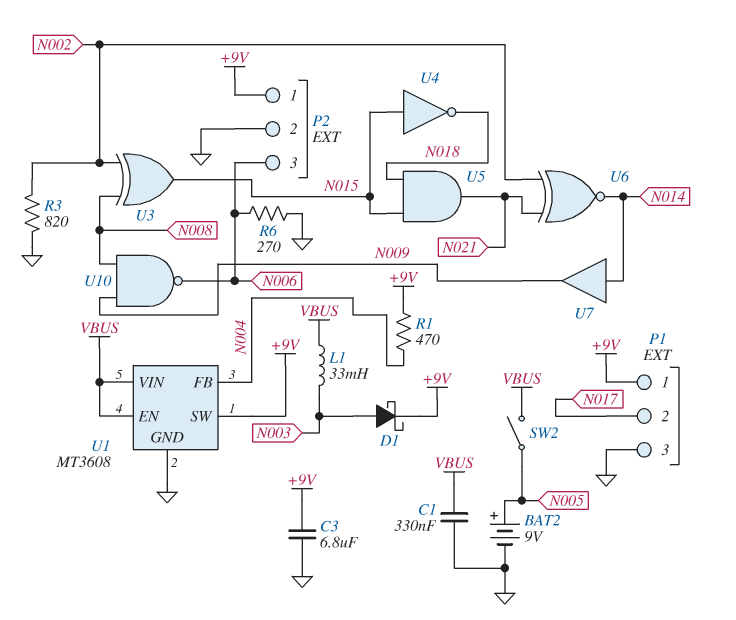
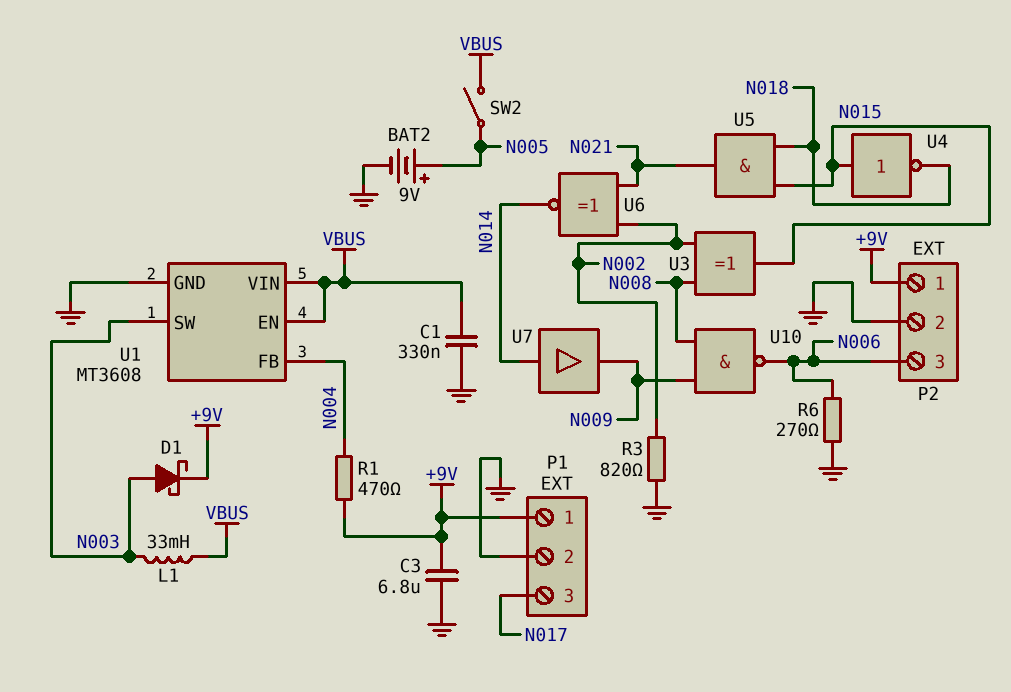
P1 pin 2: N017 -> GND
P1 pin 3: GND -> N017
U1 pin SW: +9V -> N003

